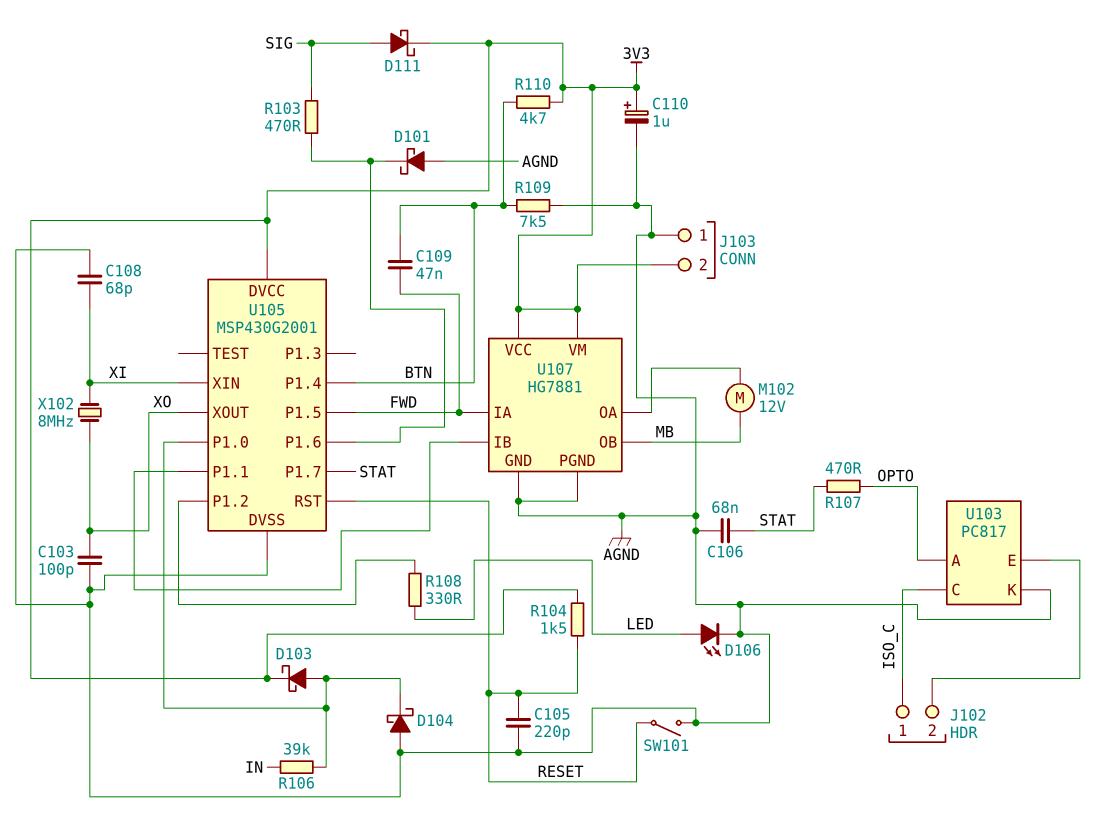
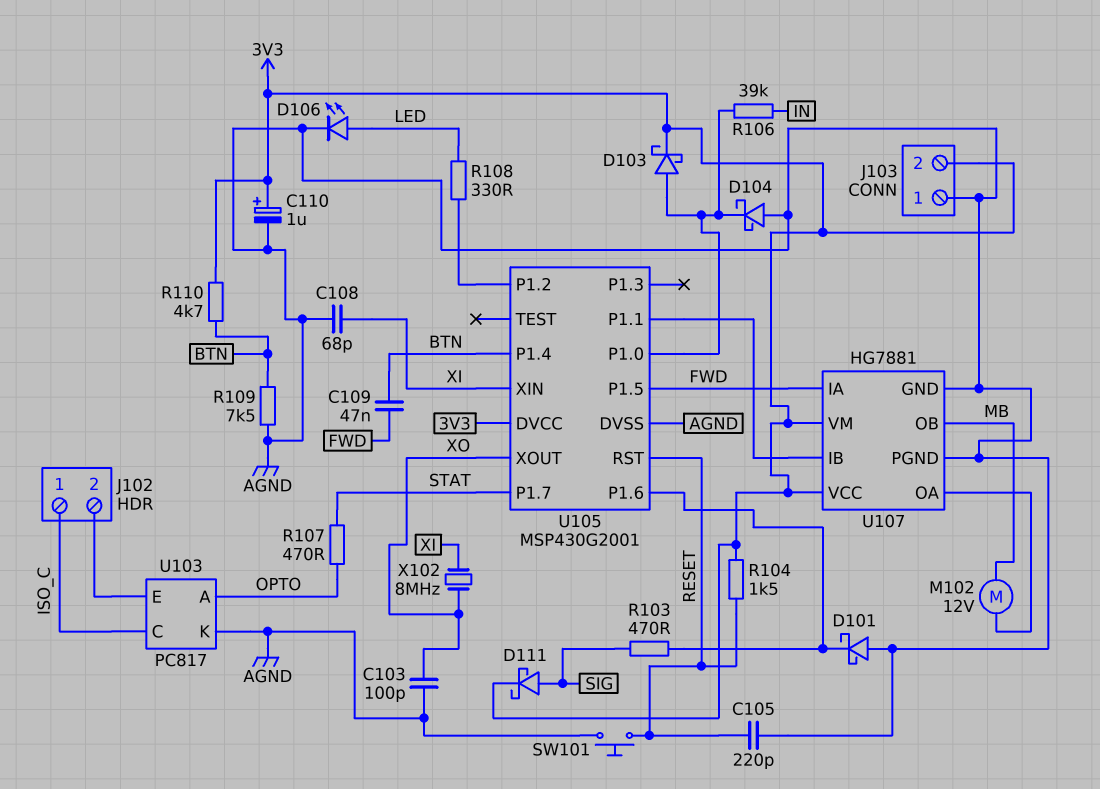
C106: 68nF (AGND, STAT) -> none
SW101: switch (AGND, RESET) -> button (AGND, RESET)

